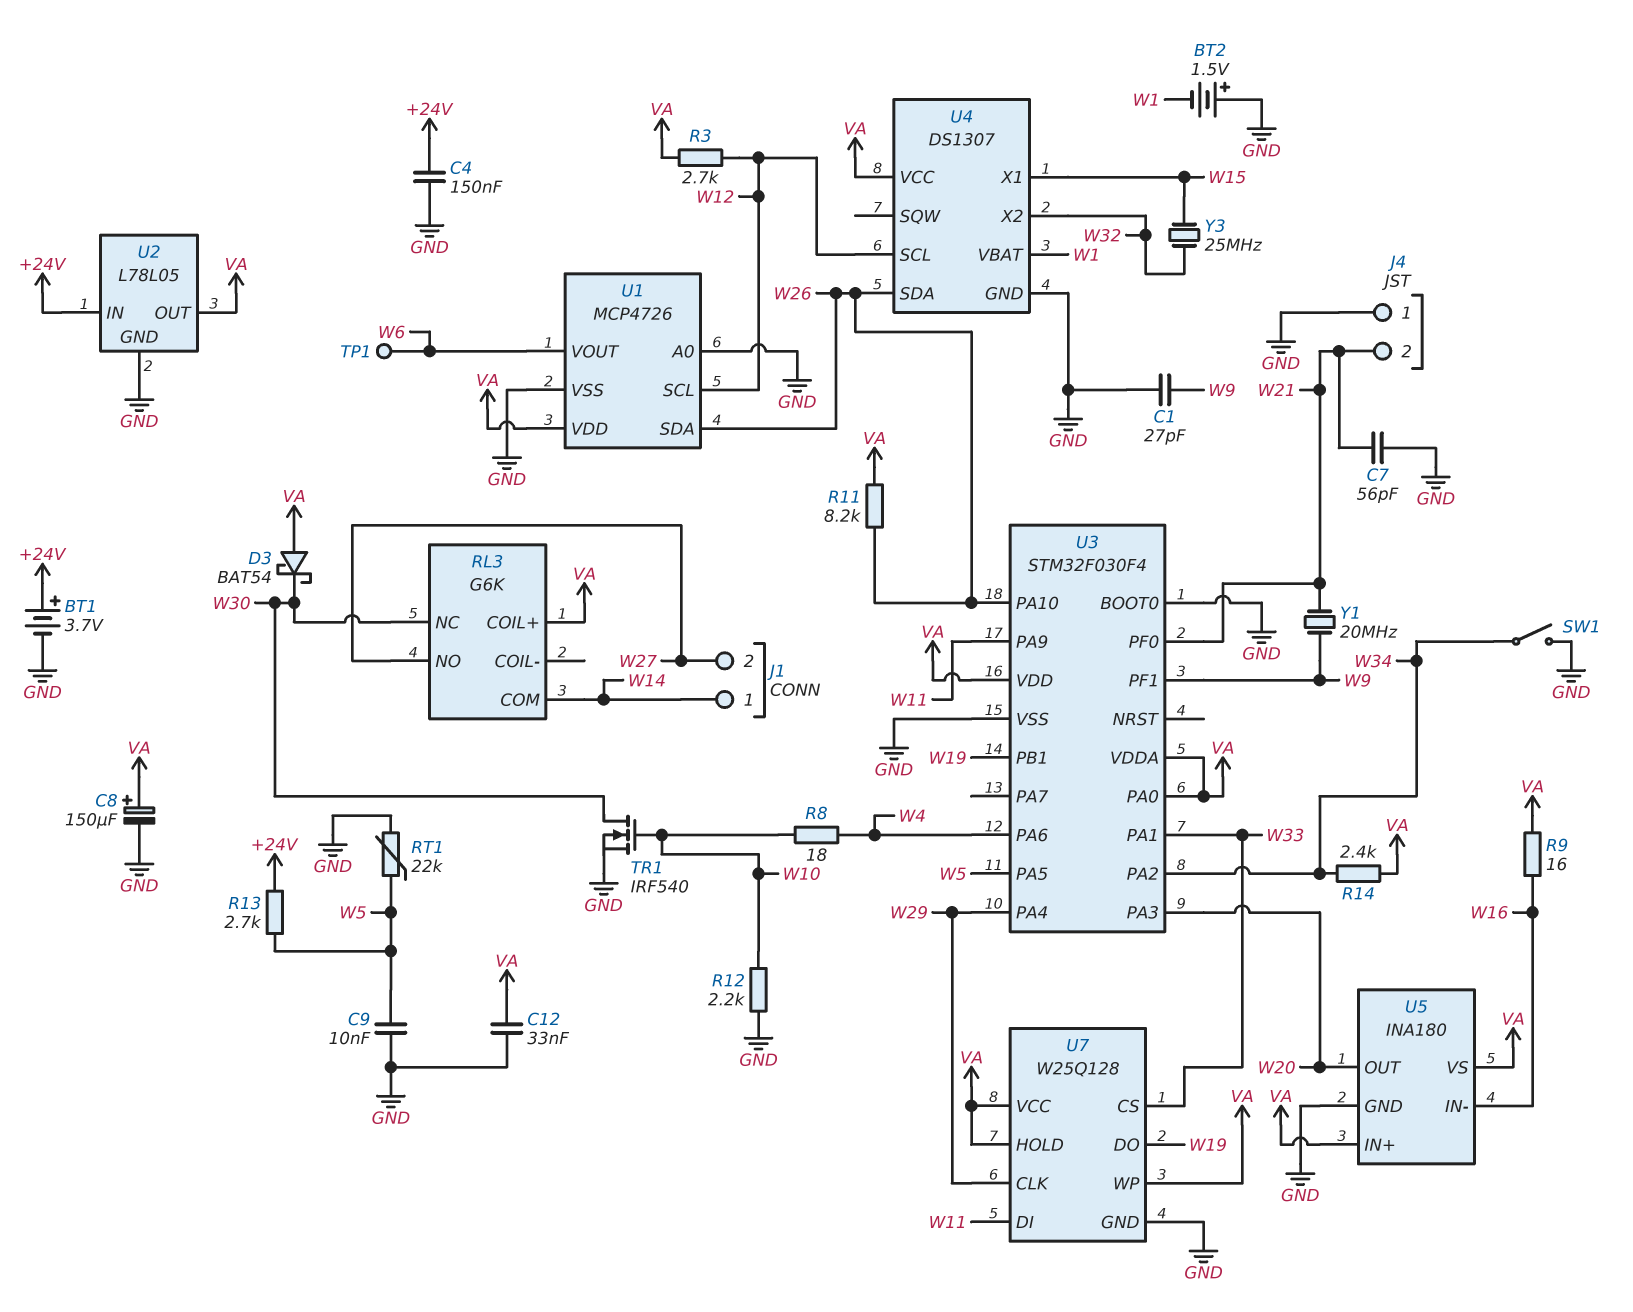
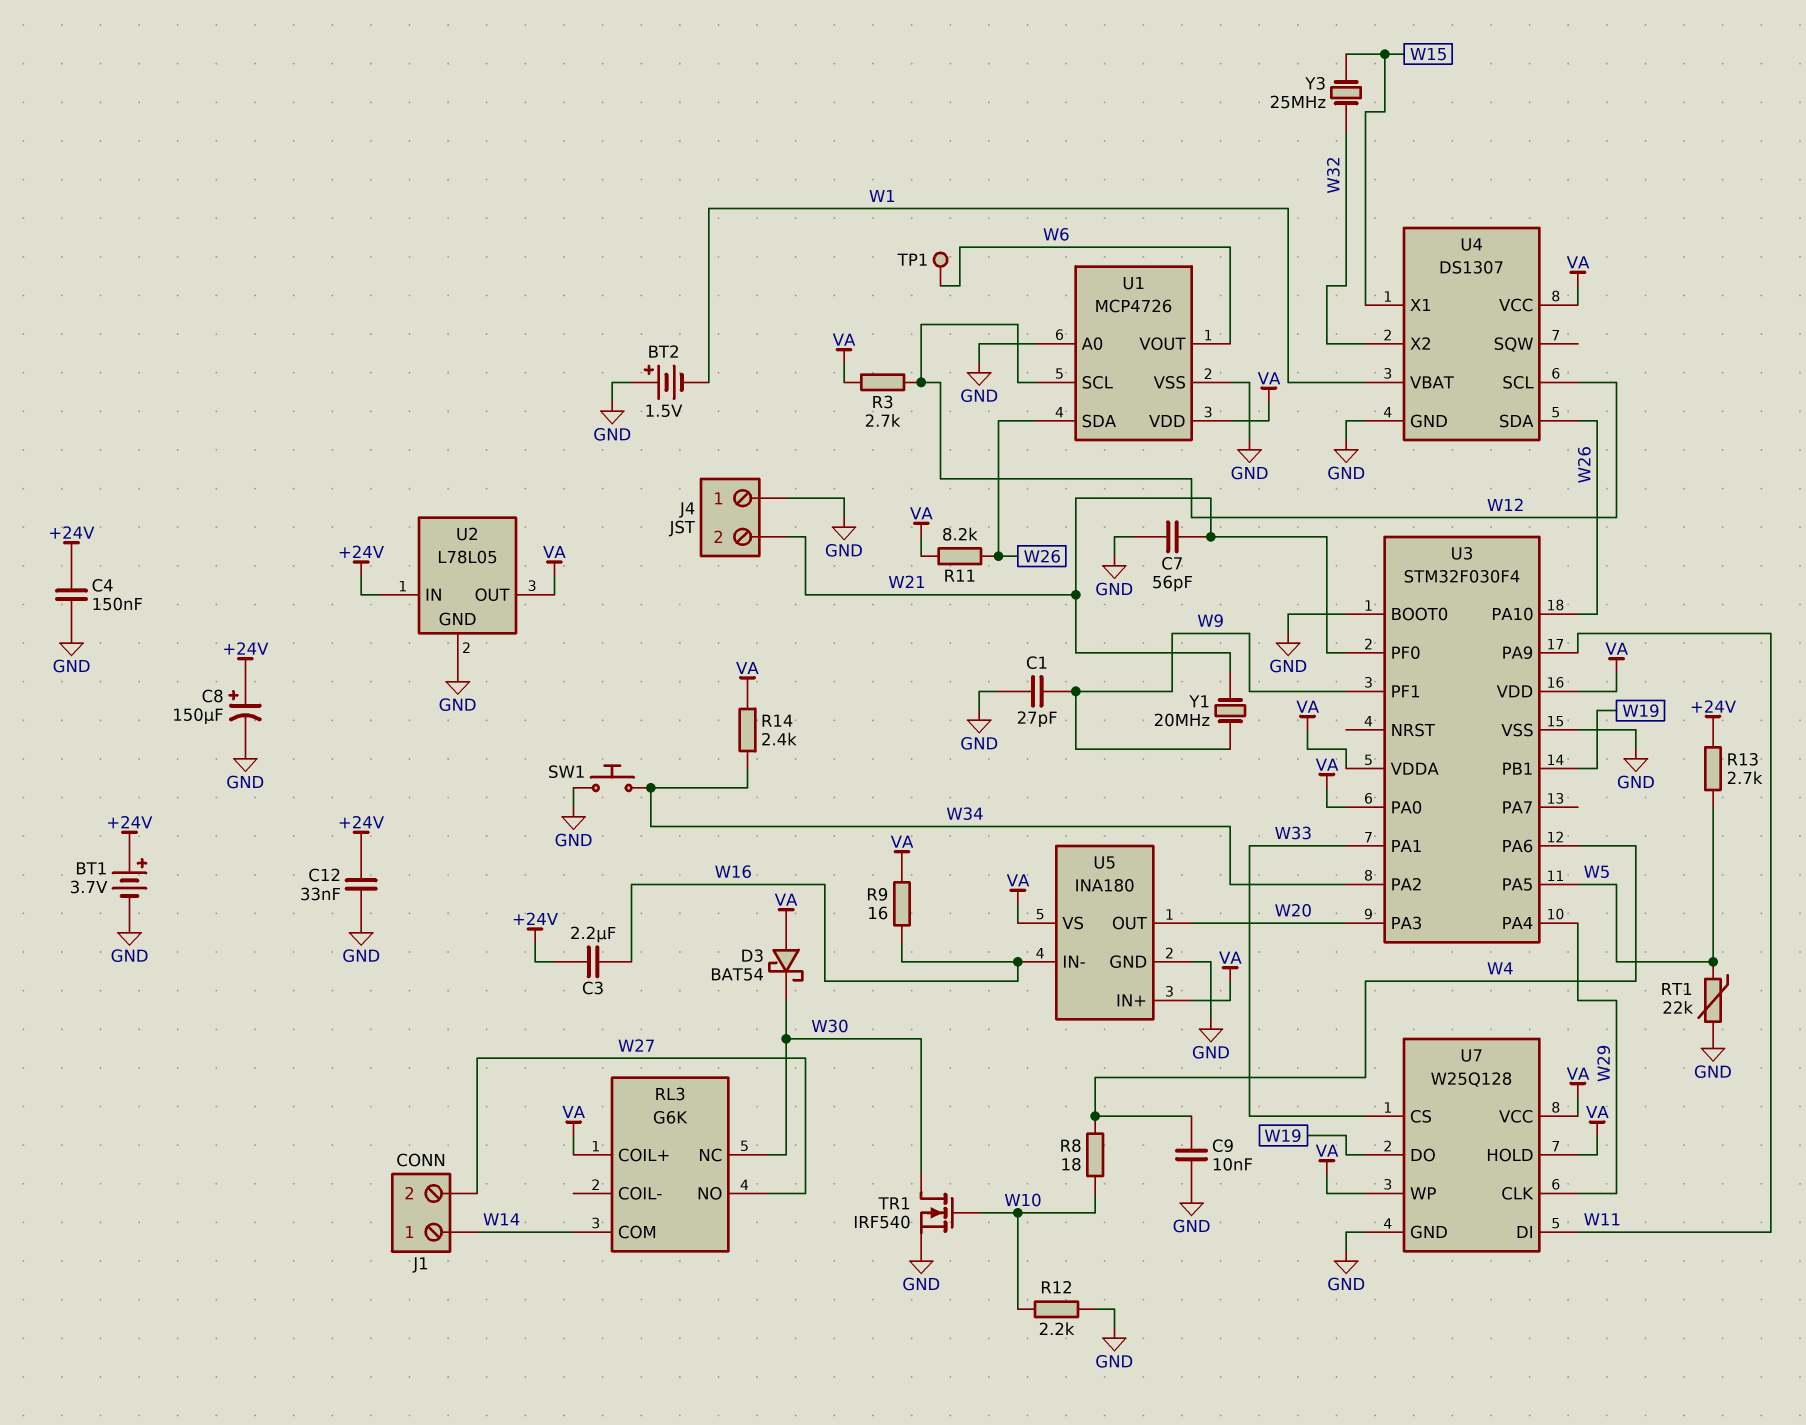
C3: none -> 2.2uF (+24V, W16)
C8: 150uF (plus VA, minus GND) -> 150uF (plus +24V, minus GND)
C9: 10nF (GND, W5) -> 10nF (GND, W4)
C12: 33nF (GND, VA) -> 33nF (+24V, GND)
SW1: switch (GND, W34) -> button (GND, W34)

